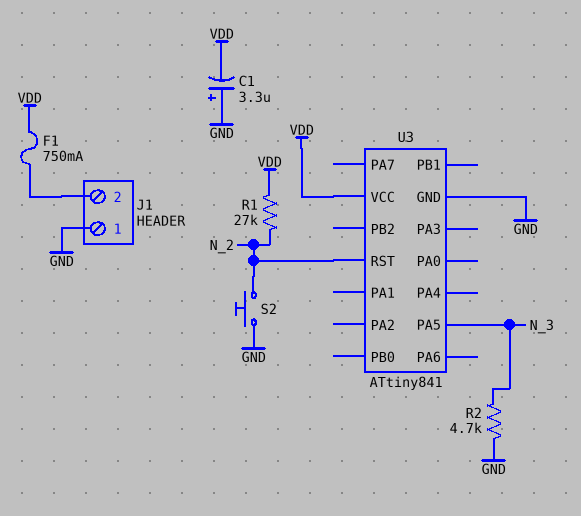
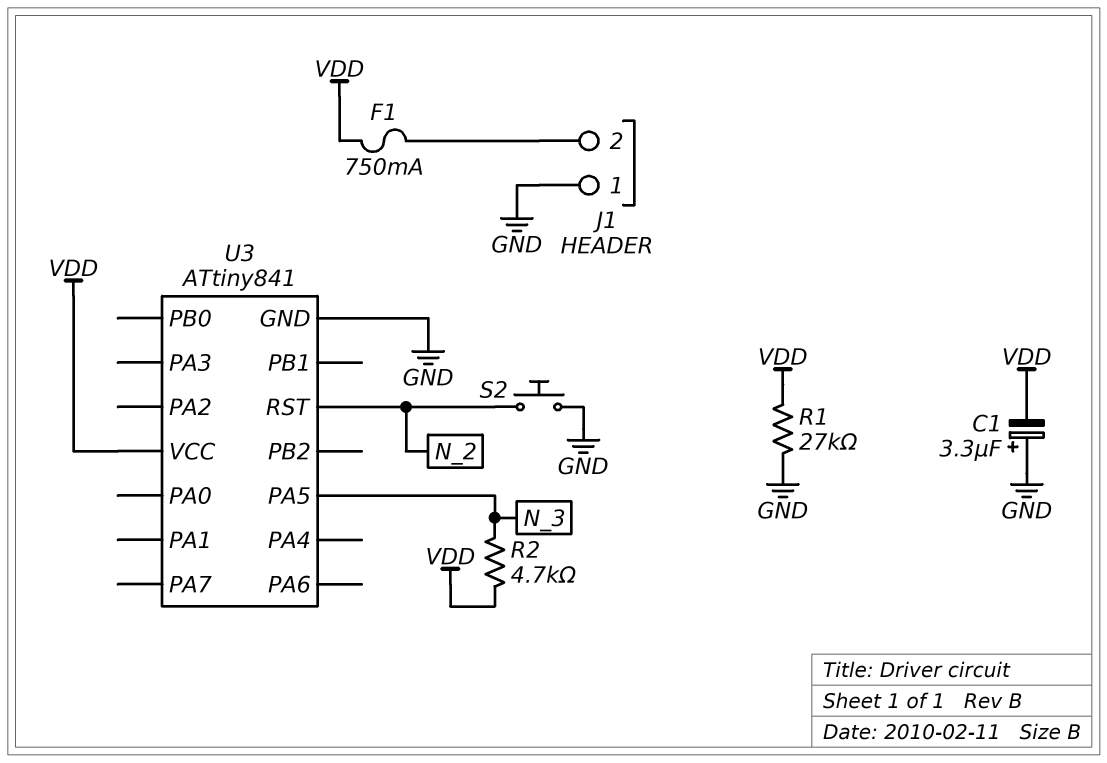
R1: 27k (N_2, VDD) -> 27k (GND, VDD)
R2: 4.7k (GND, N_3) -> 4.7k (N_3, VDD)

